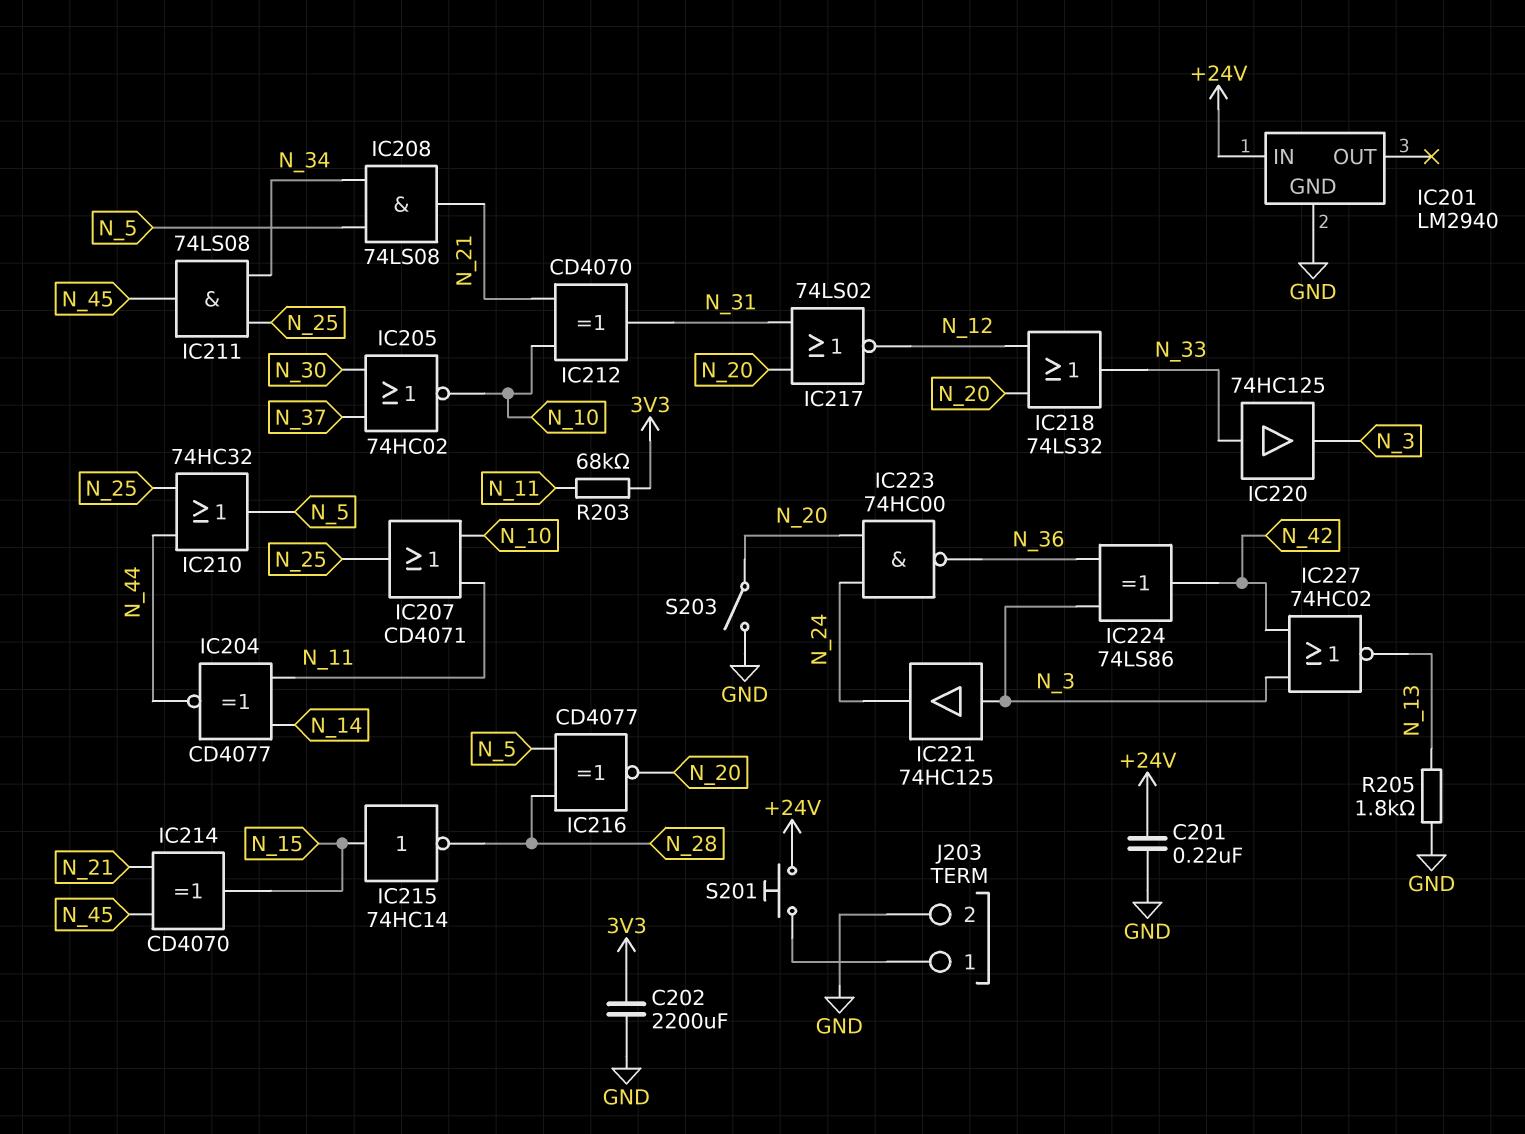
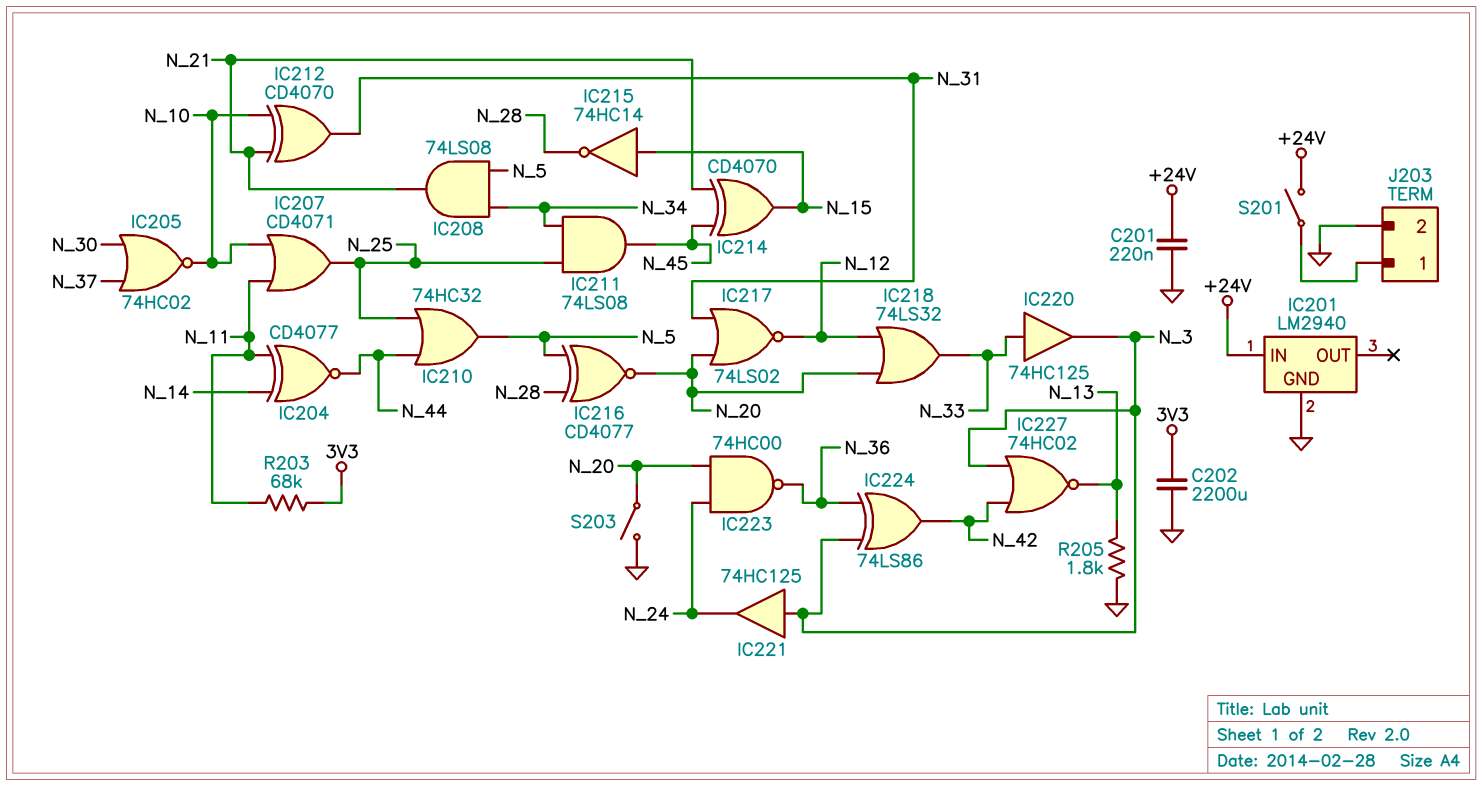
S201: button (+24V, J203/1) -> switch (+24V, J203/1)

